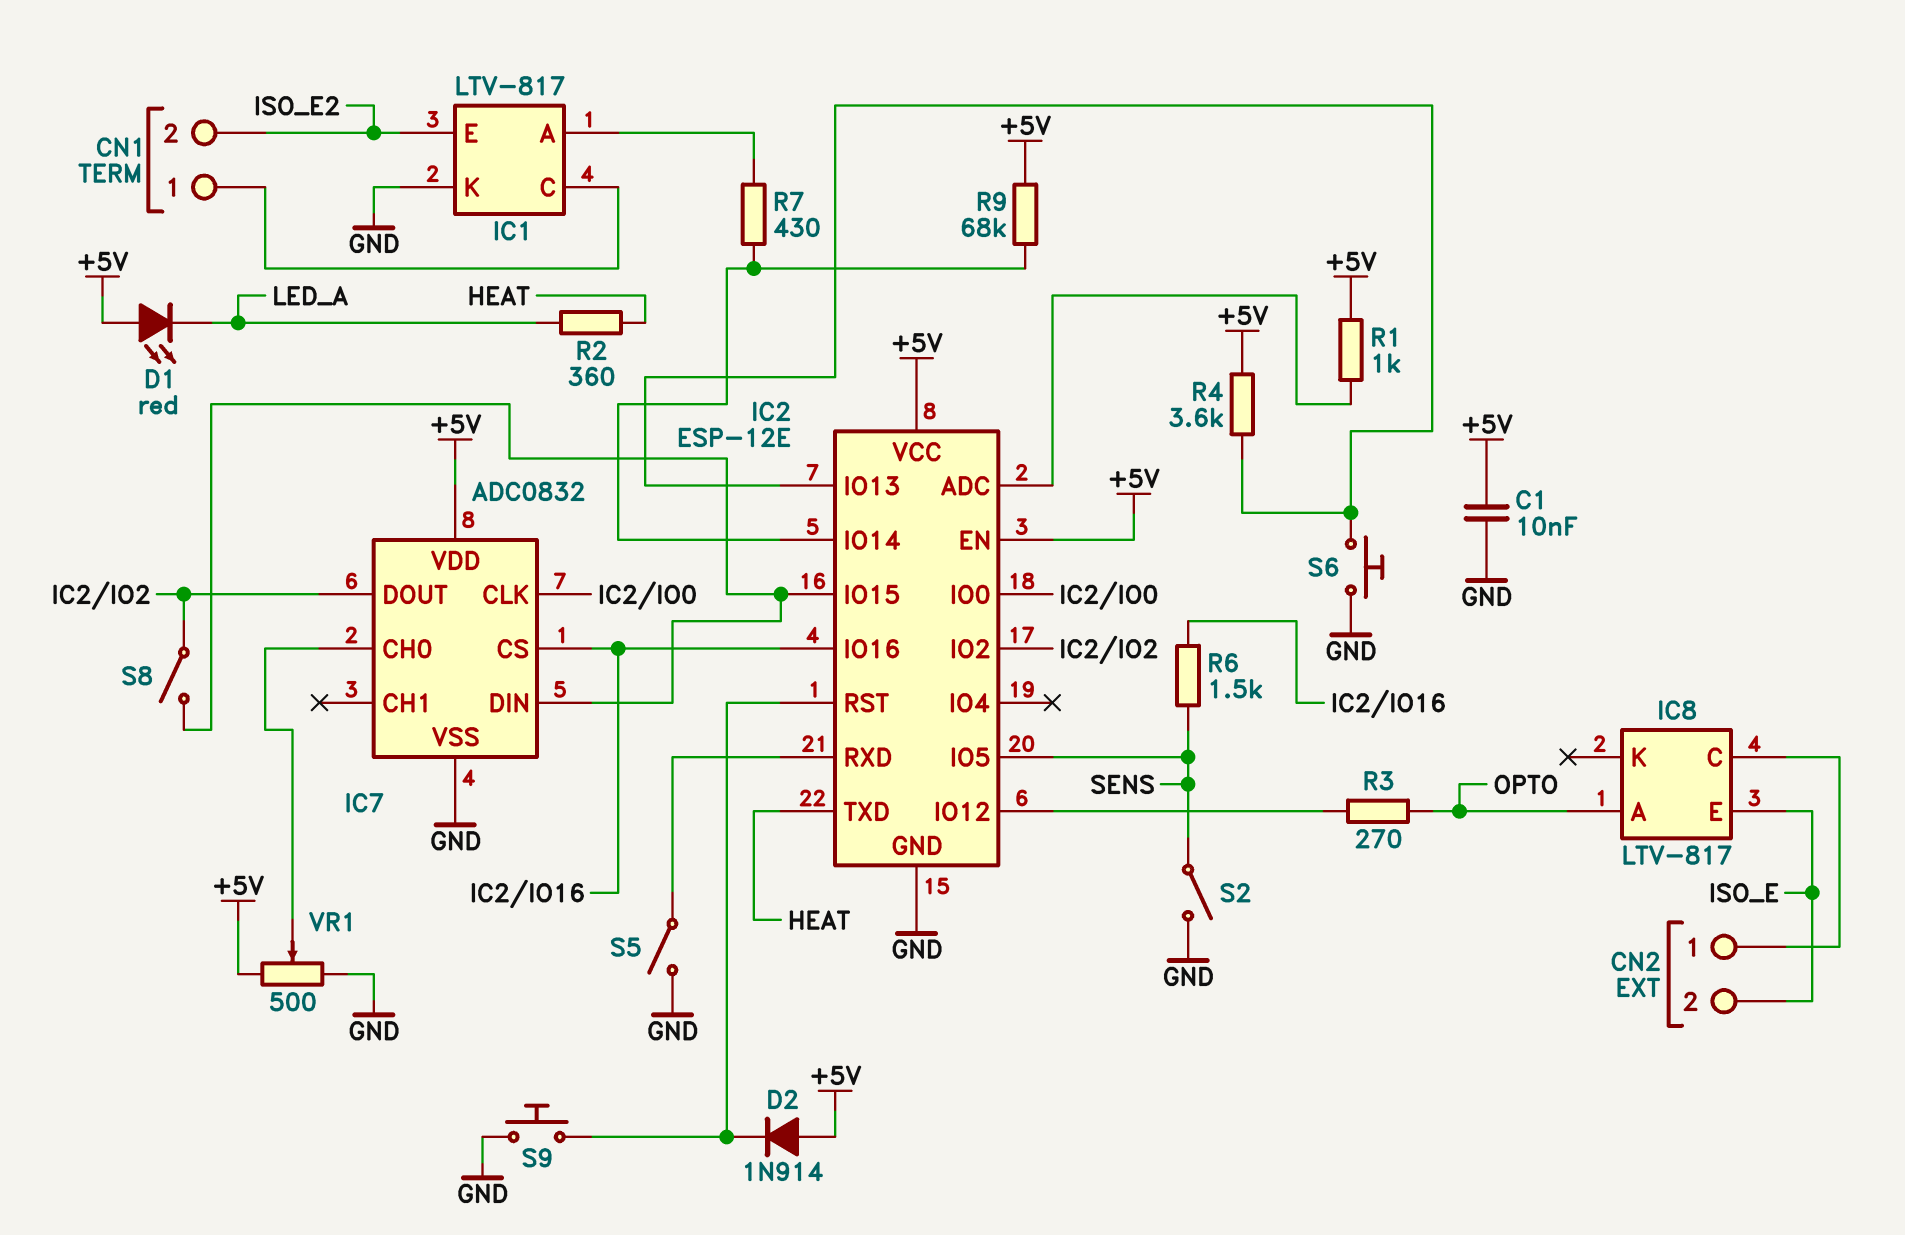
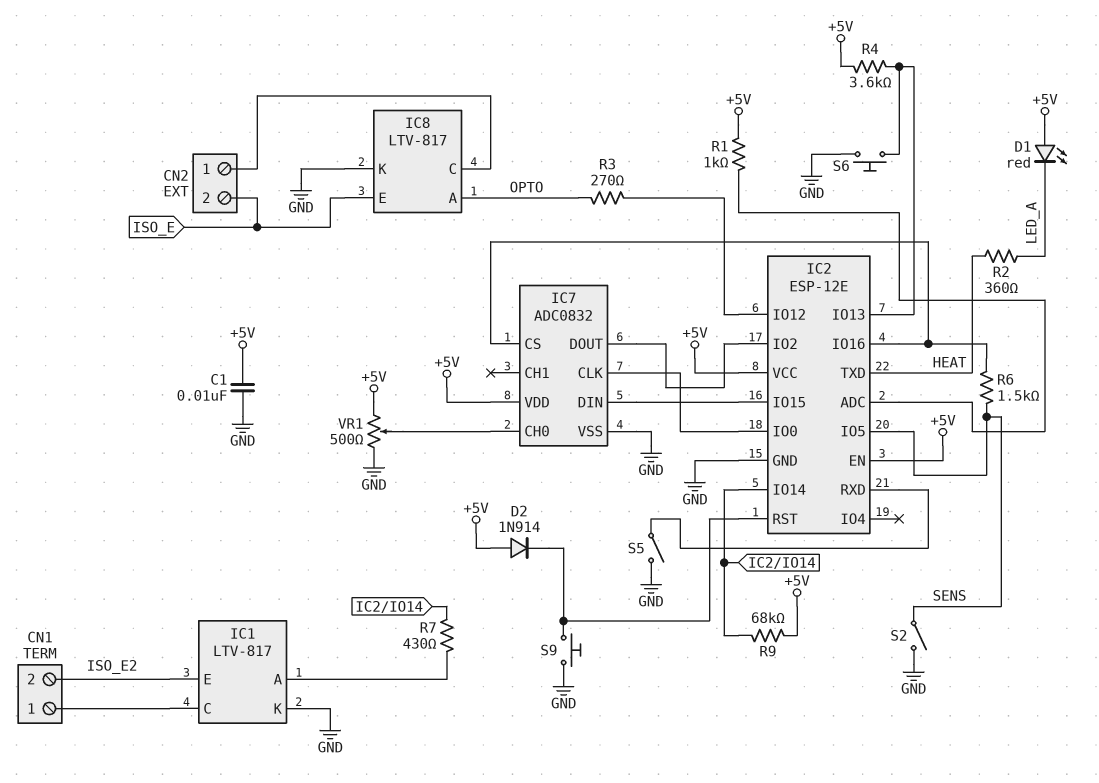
IC8 pin K: none -> GND
S8: switch (IC2/IO2, IC2/IO15) -> none

